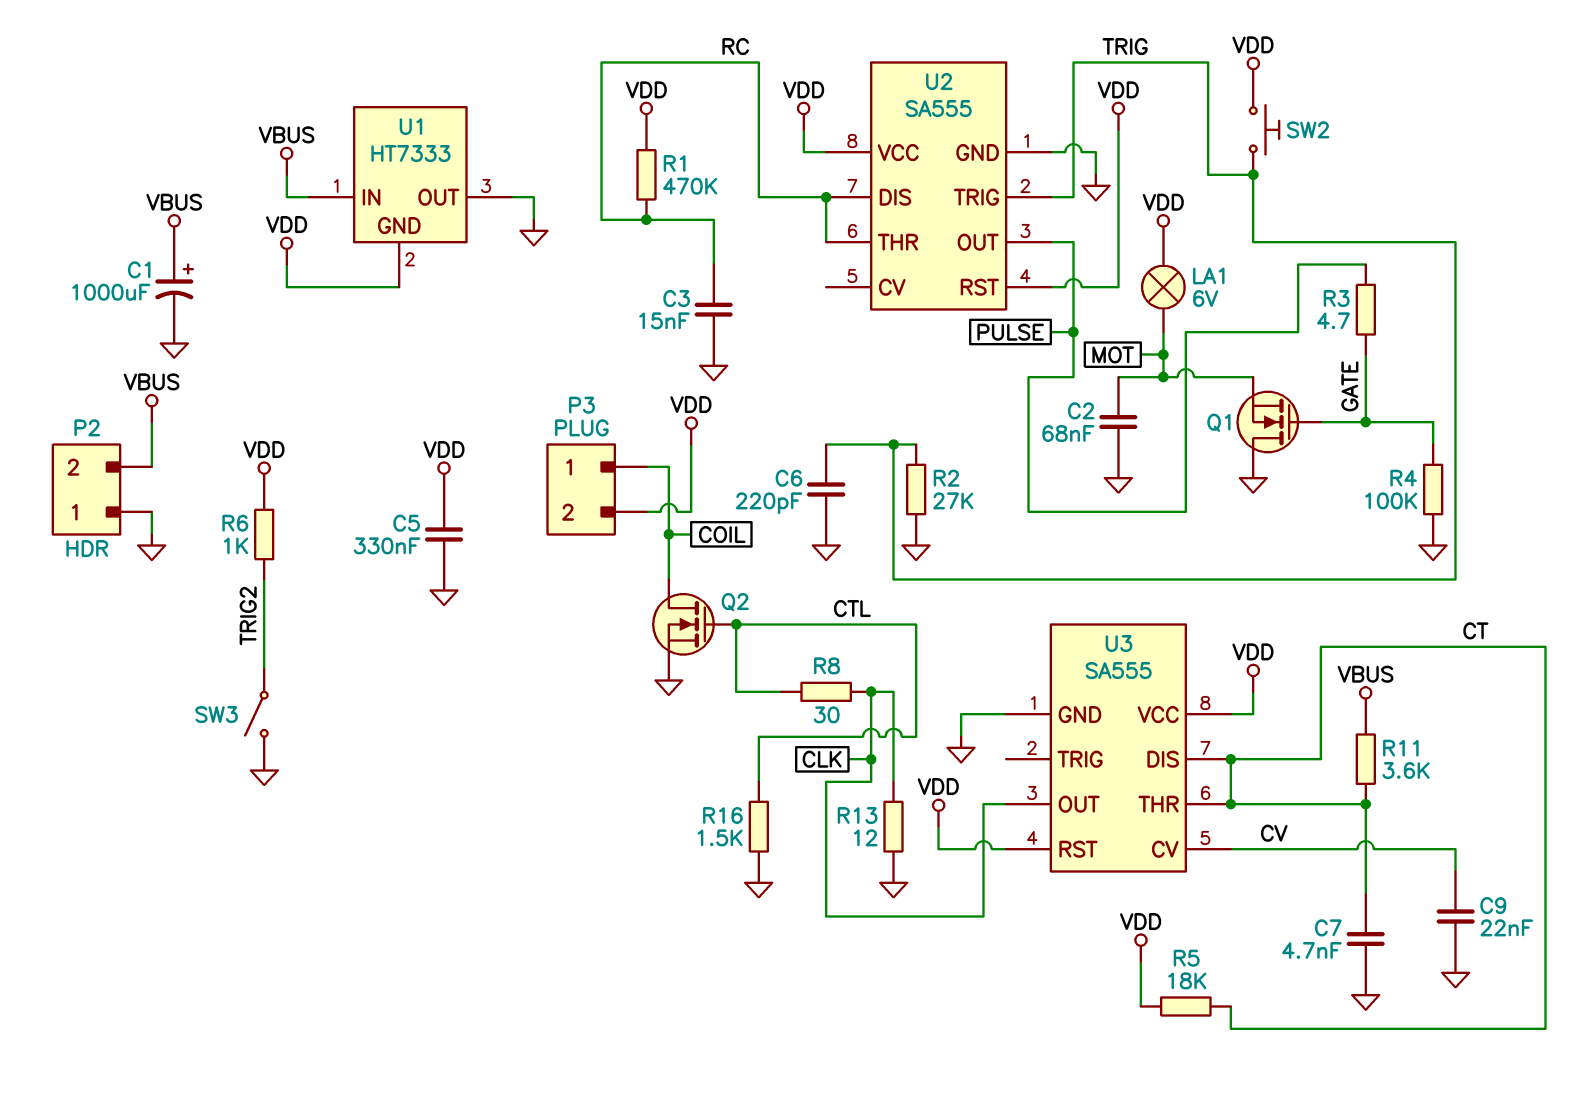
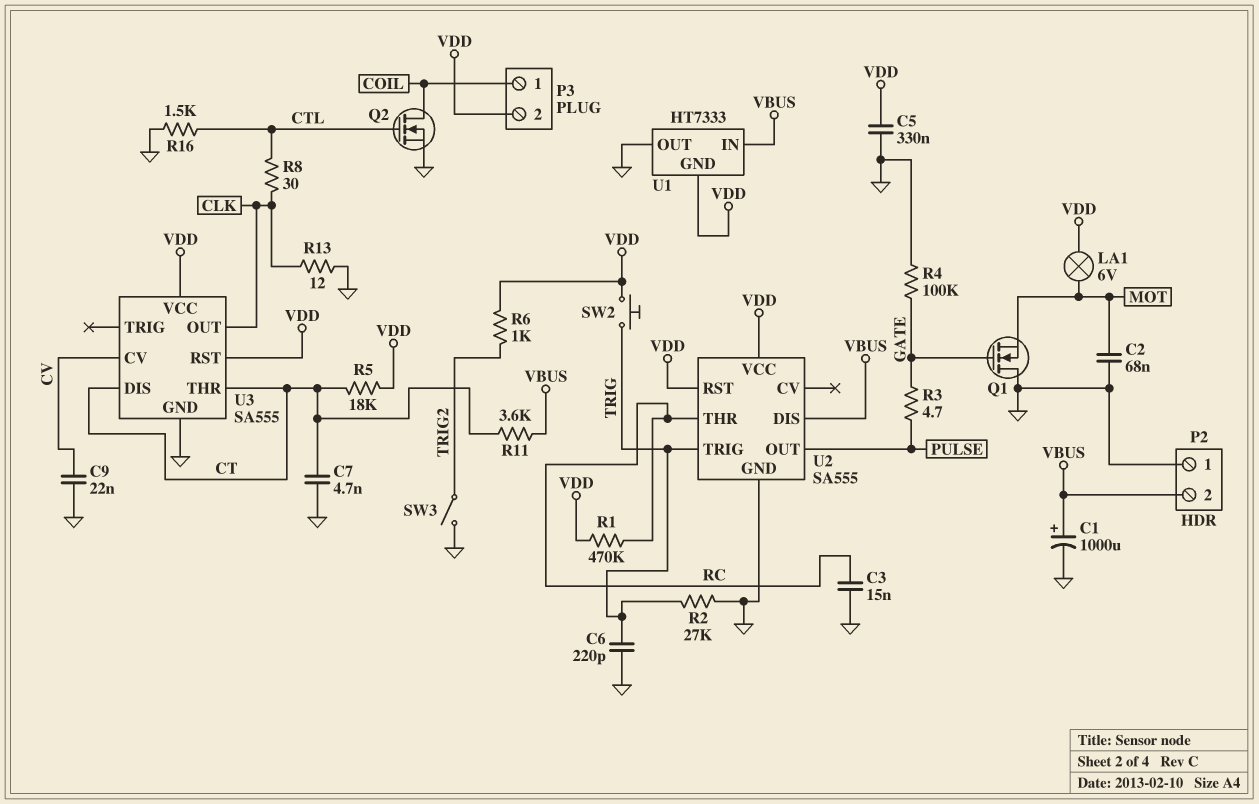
U2 pin DIS: RC -> VBUS

